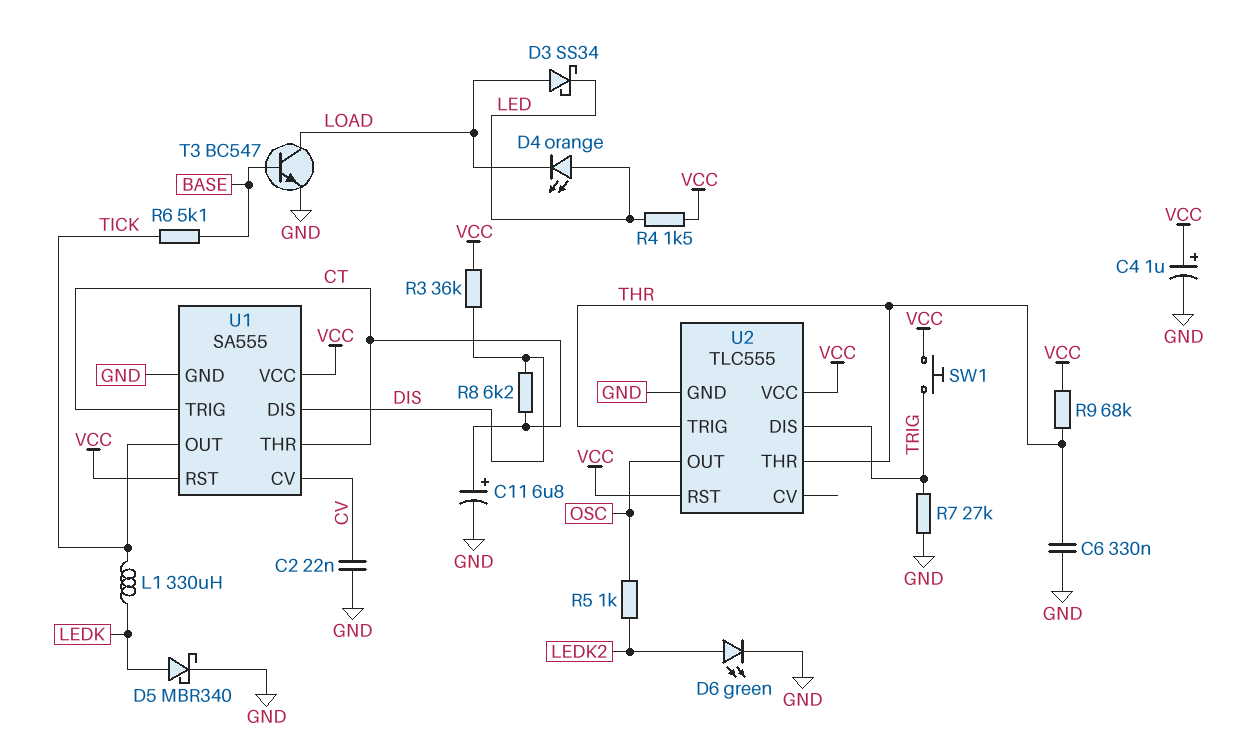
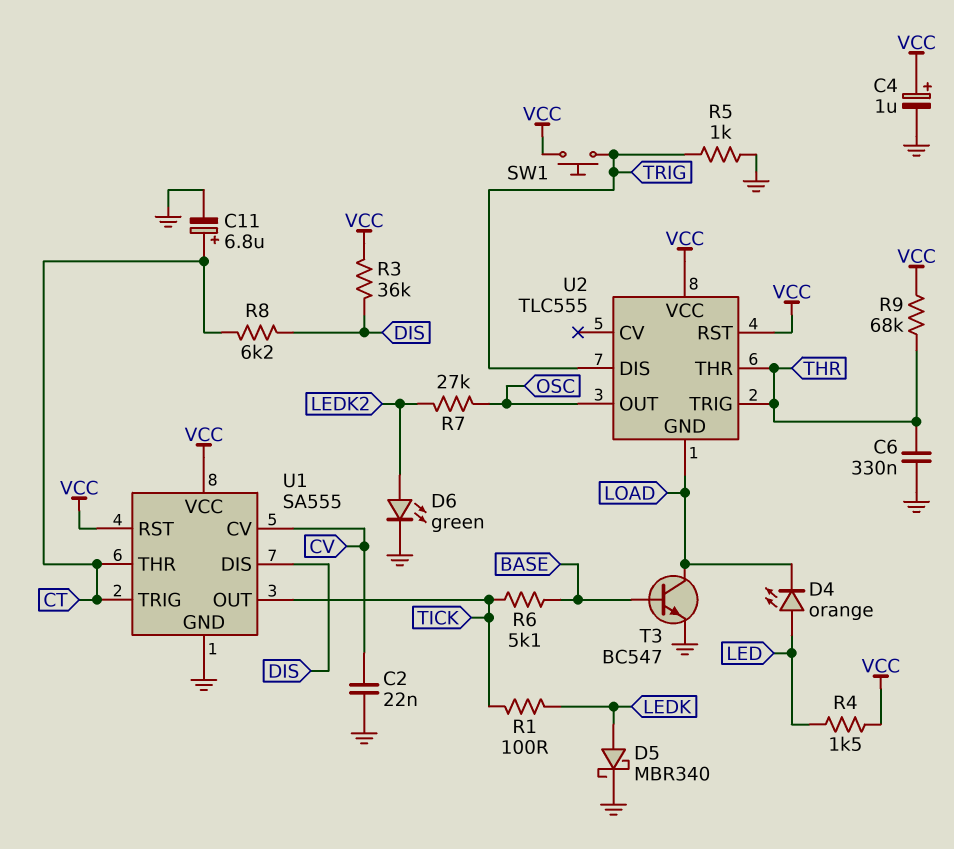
D3: schottky SS34 (A LOAD, K LED) -> none
L1: 330uH (LEDK, TICK) -> none
R1: none -> 100 (LEDK, TICK)
R5: 1k (LEDK2, OSC) -> 1k (GND, TRIG)
R7: 27k (GND, TRIG) -> 27k (LEDK2, OSC)
U2 pin GND: GND -> LOAD

